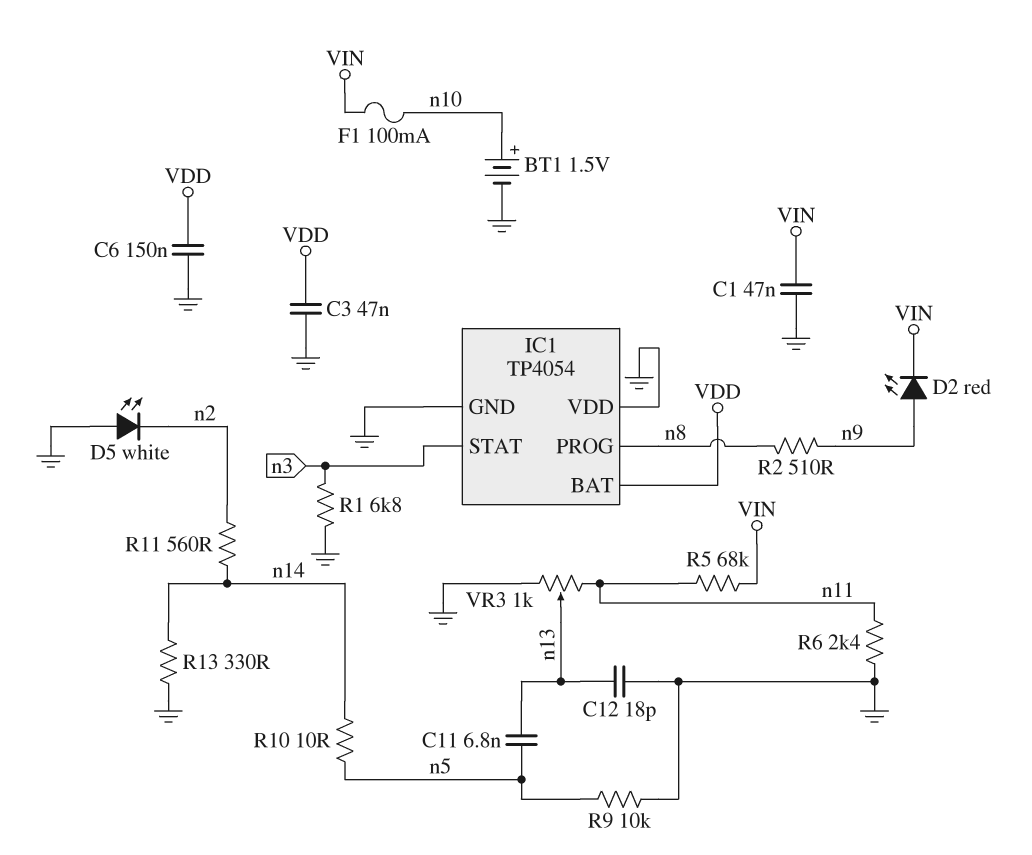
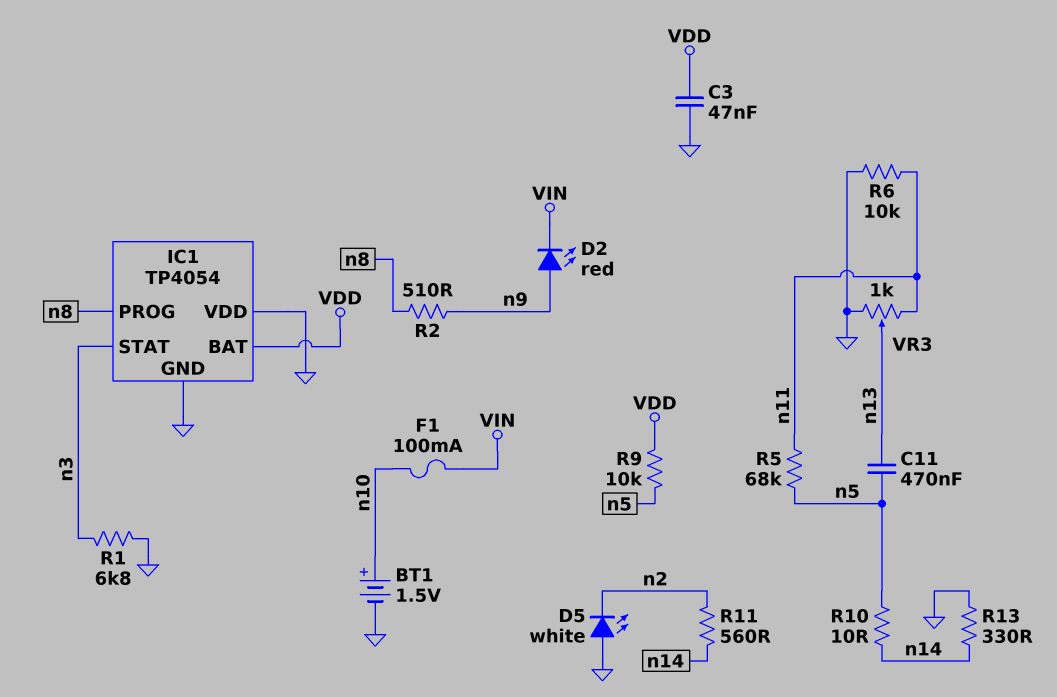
C1: 47nF (GND, VIN) -> none
C6: 150nF (GND, VDD) -> none
C11: 6.8nF (n5, n13) -> 470nF (n5, n13)
C12: 18pF (GND, n13) -> none
R5: 68k (VIN, n11) -> 68k (n5, n11)
R6: 2.4k (GND, n11) -> 10k (GND, n11)
R9: 10k (GND, n5) -> 10k (VDD, n5)

